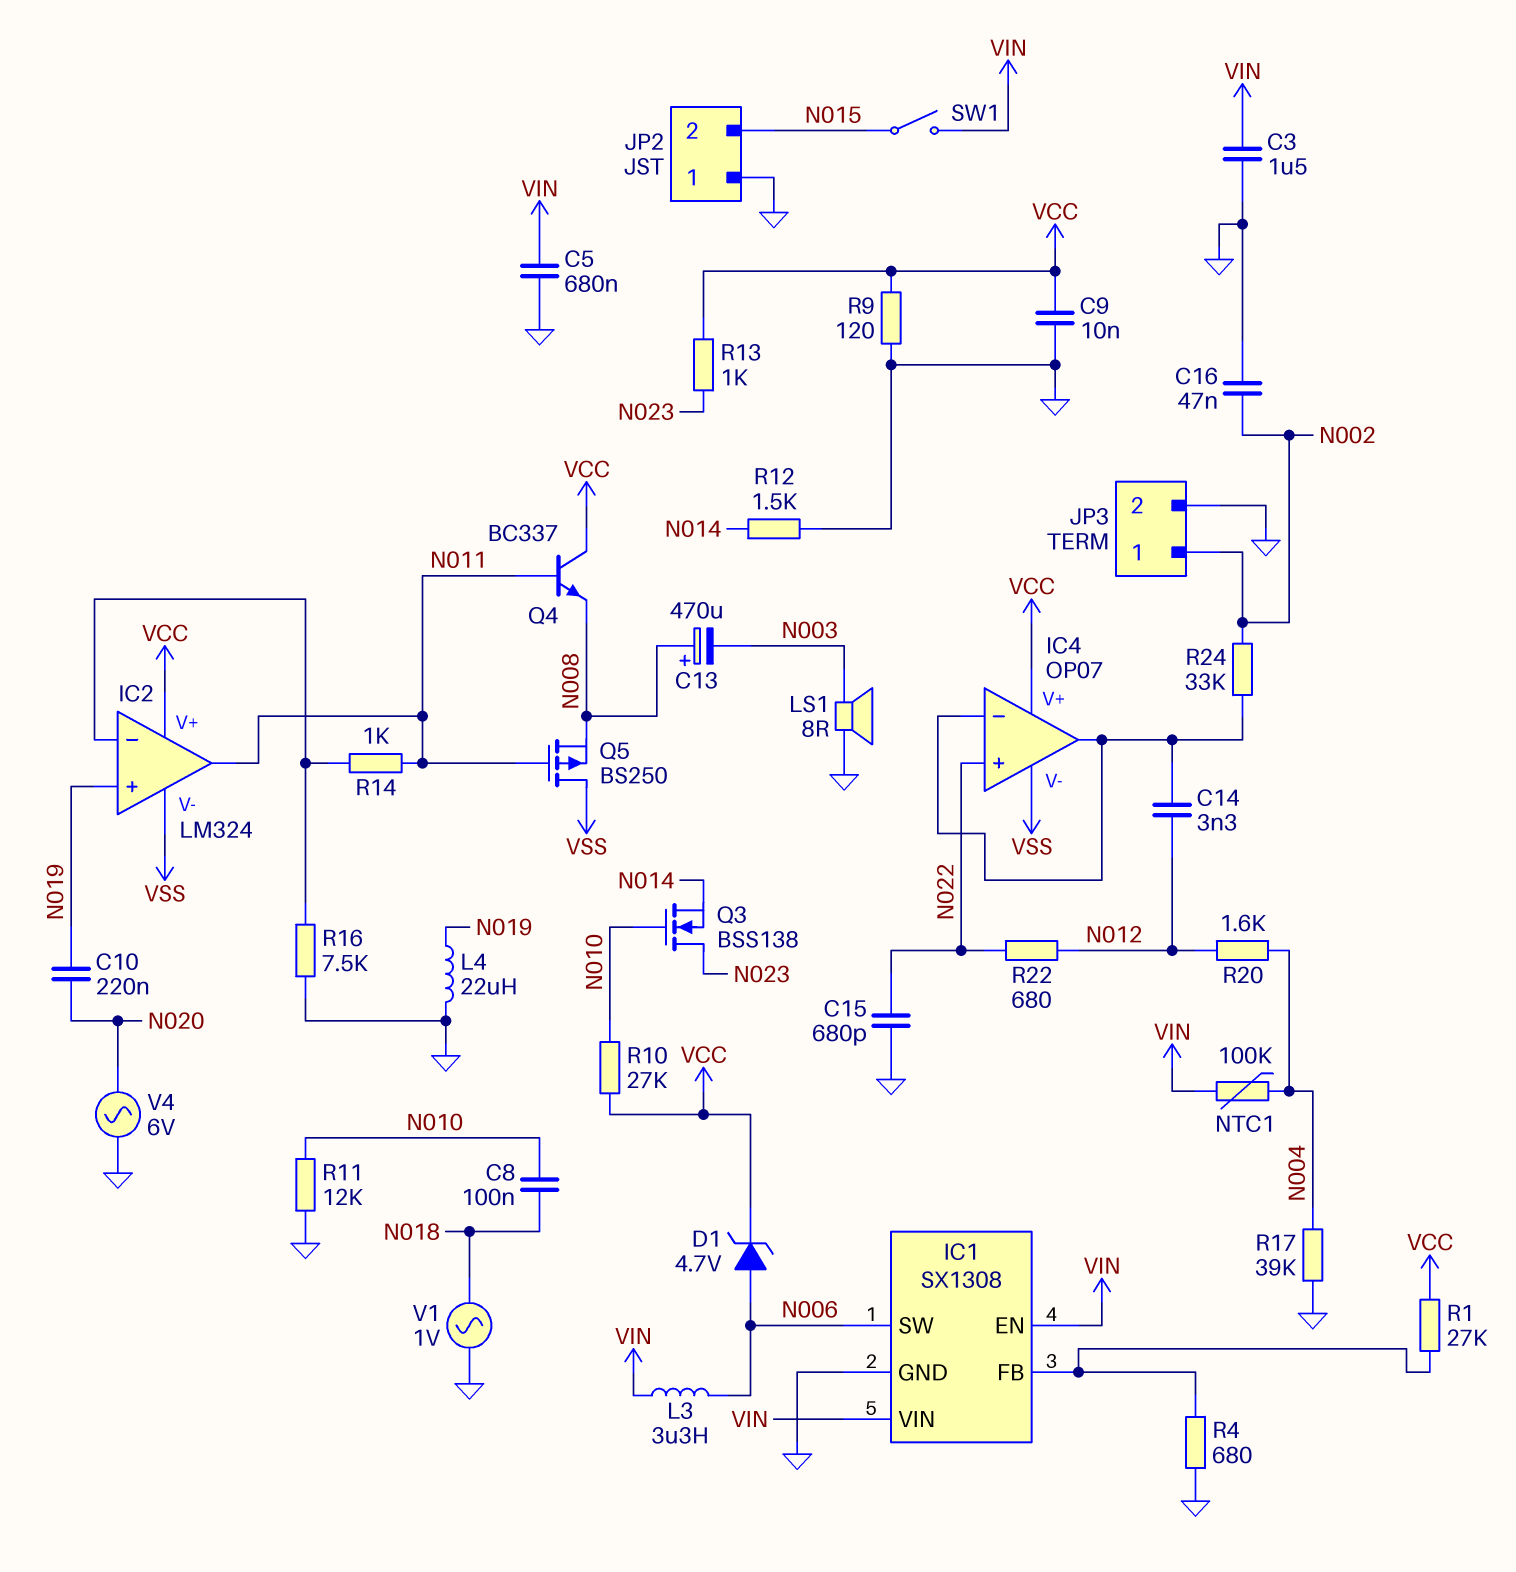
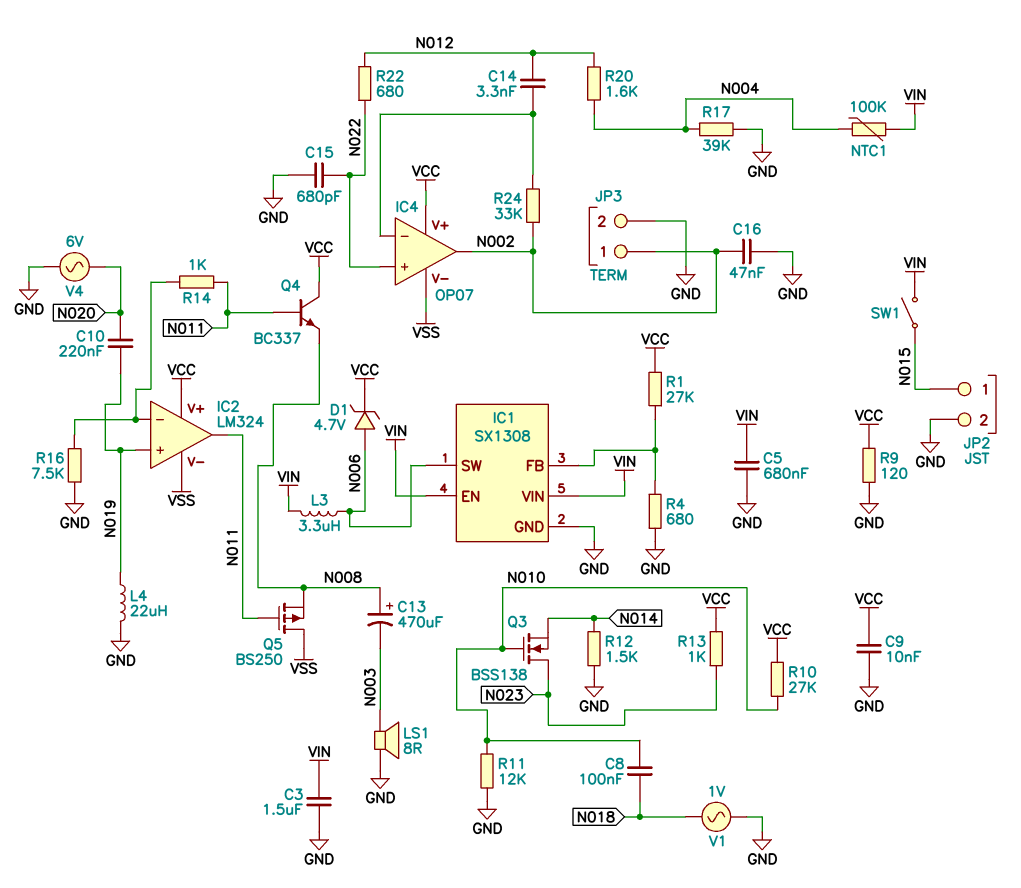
IC4 pin out: IC4/in- -> N002
JP2 pin 1: GND -> N015
JP2 pin 2: N015 -> GND

